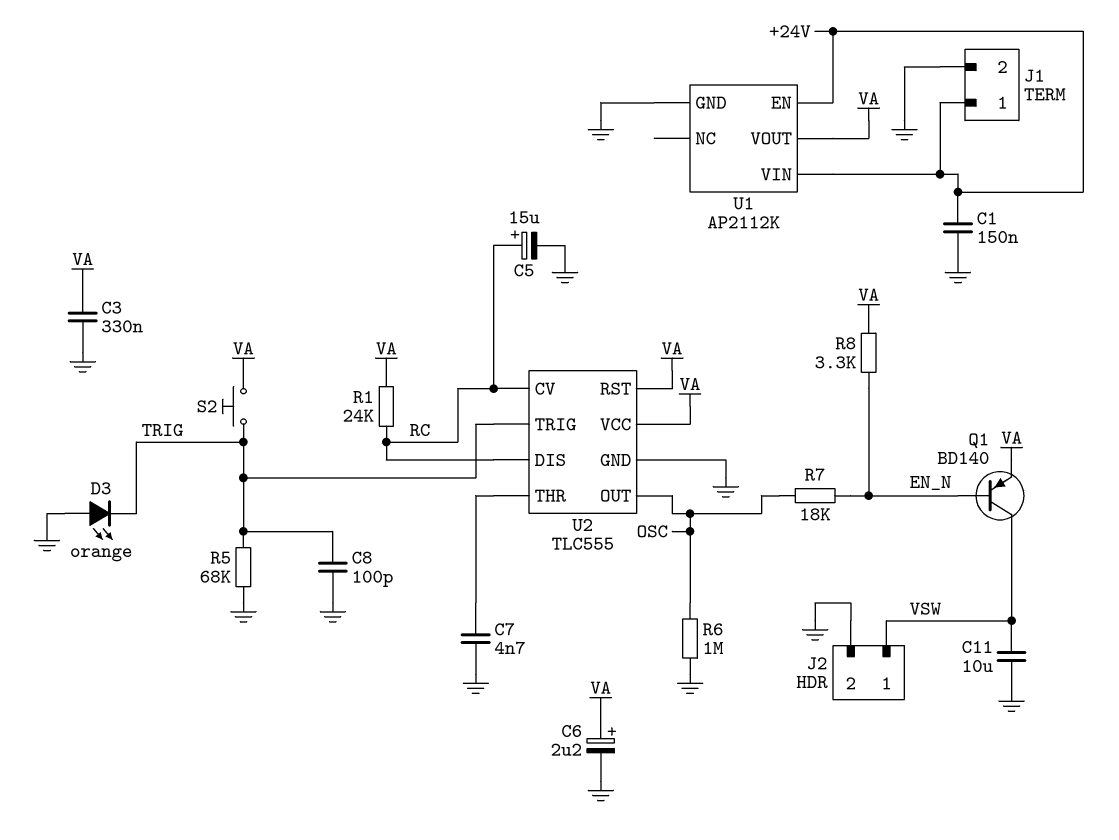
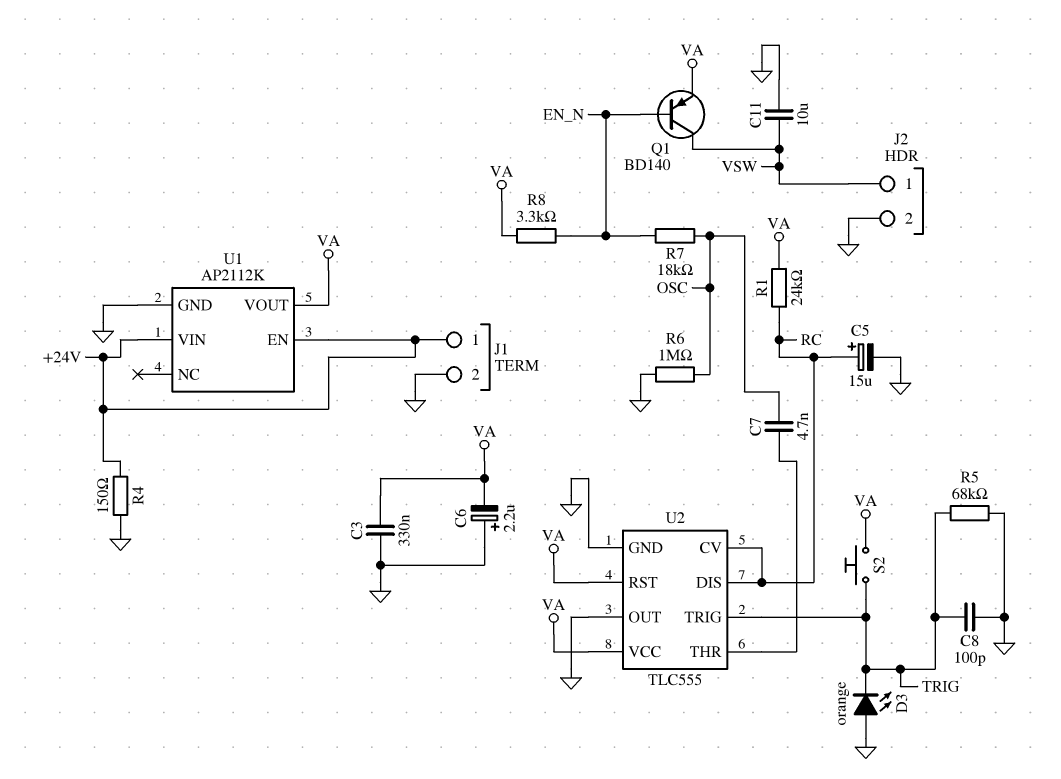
C1: 150nF (+24V, GND) -> none
C6: 2.2uF (plus VA, minus GND) -> 2.2uF (plus GND, minus VA)
C7: 4.7nF (GND, U2/THR) -> 4.7nF (OSC, U2/THR)
R4: none -> 150 (+24V, GND)
U2 pin OUT: OSC -> GND

